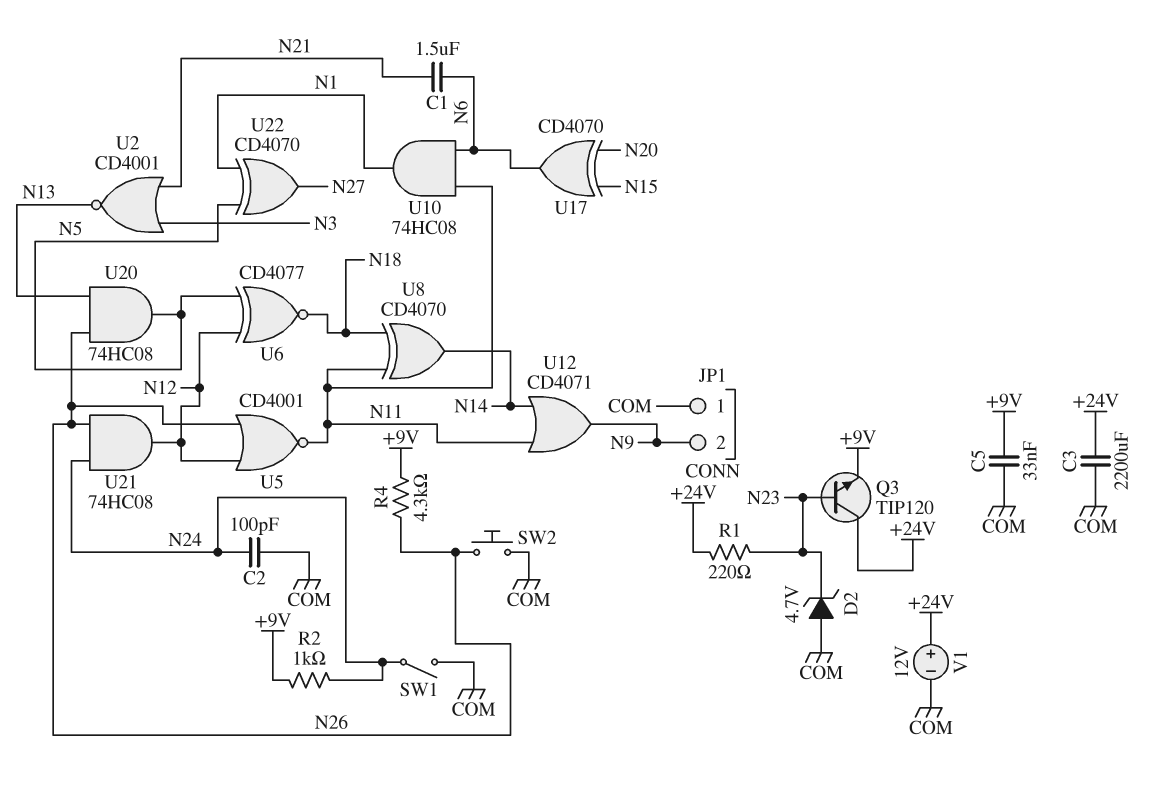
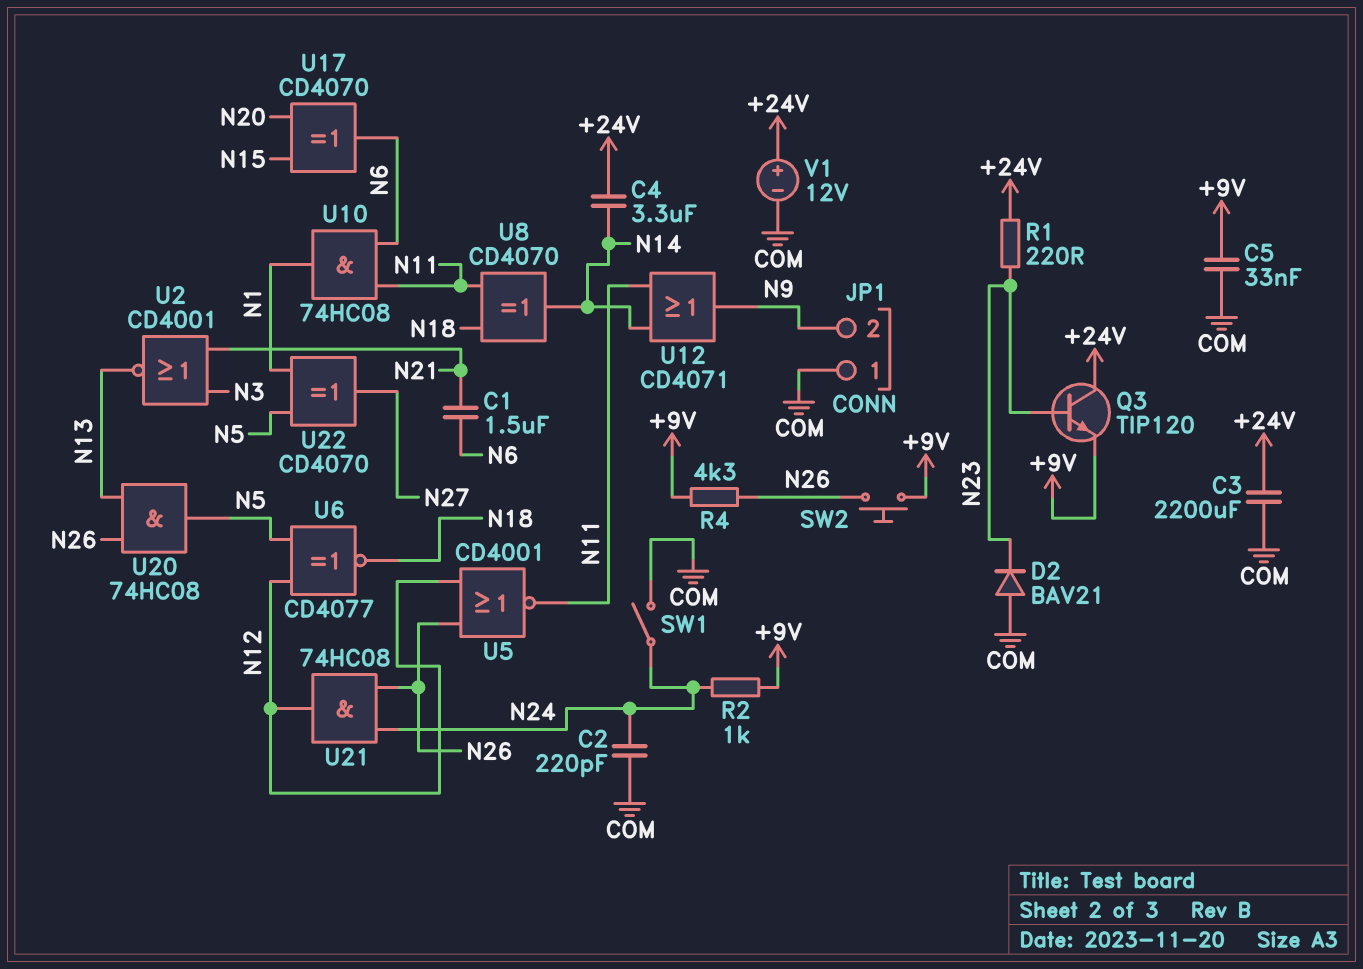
C2: 100pF (COM, N24) -> 220pF (COM, N24)
C4: none -> 3.3uF (+24V, N14)
D2: zener 4.7V (A COM, K N23) -> diode BAV21 (A COM, K N23)
SW2: button (COM, N26) -> button (+9V, N26)

